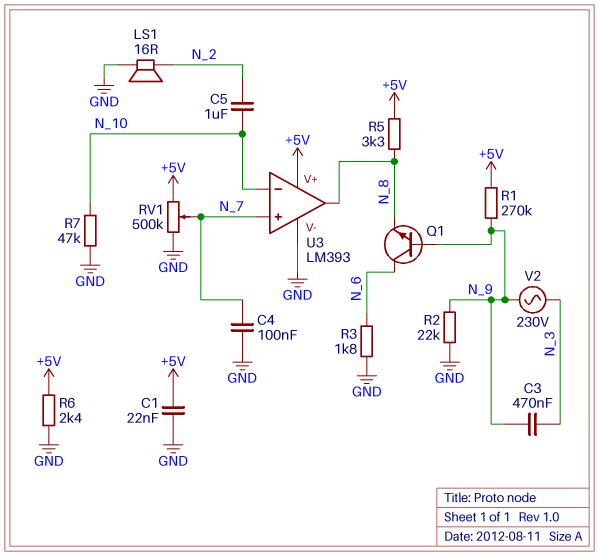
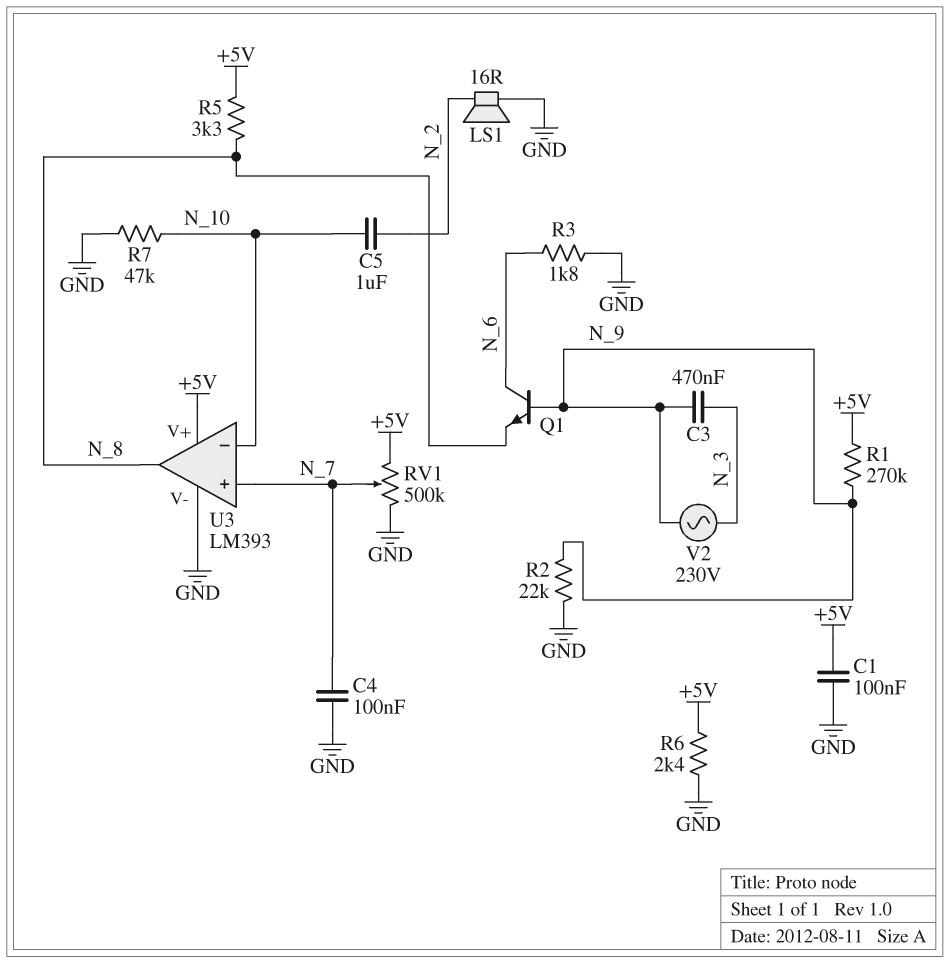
C1: 22nF (+5V, GND) -> 100nF (+5V, GND)

